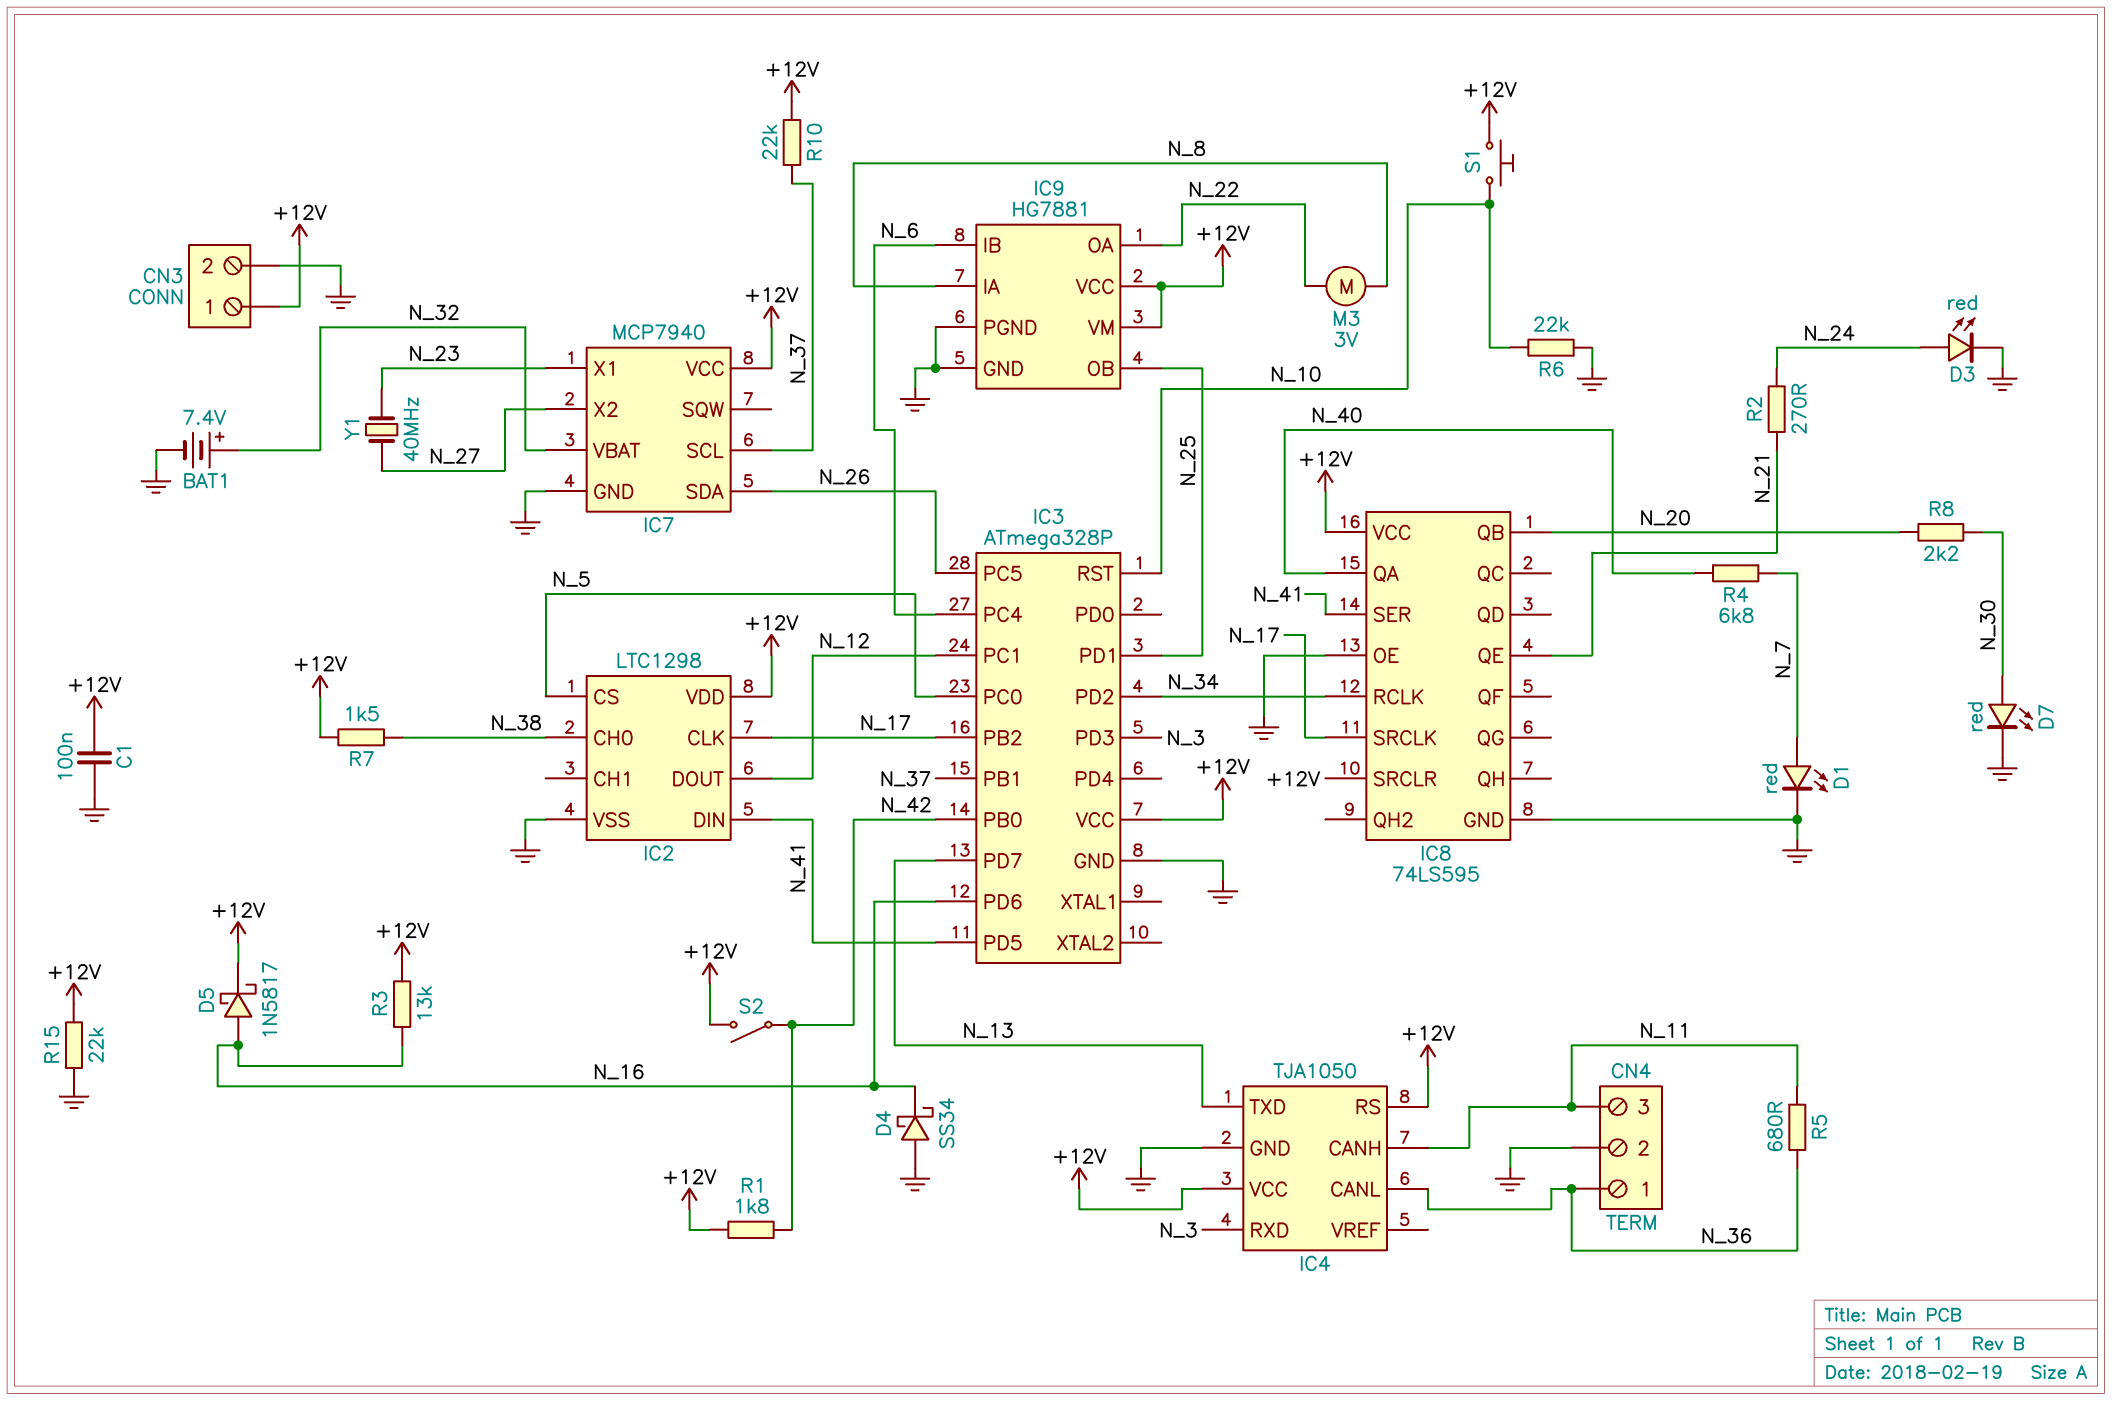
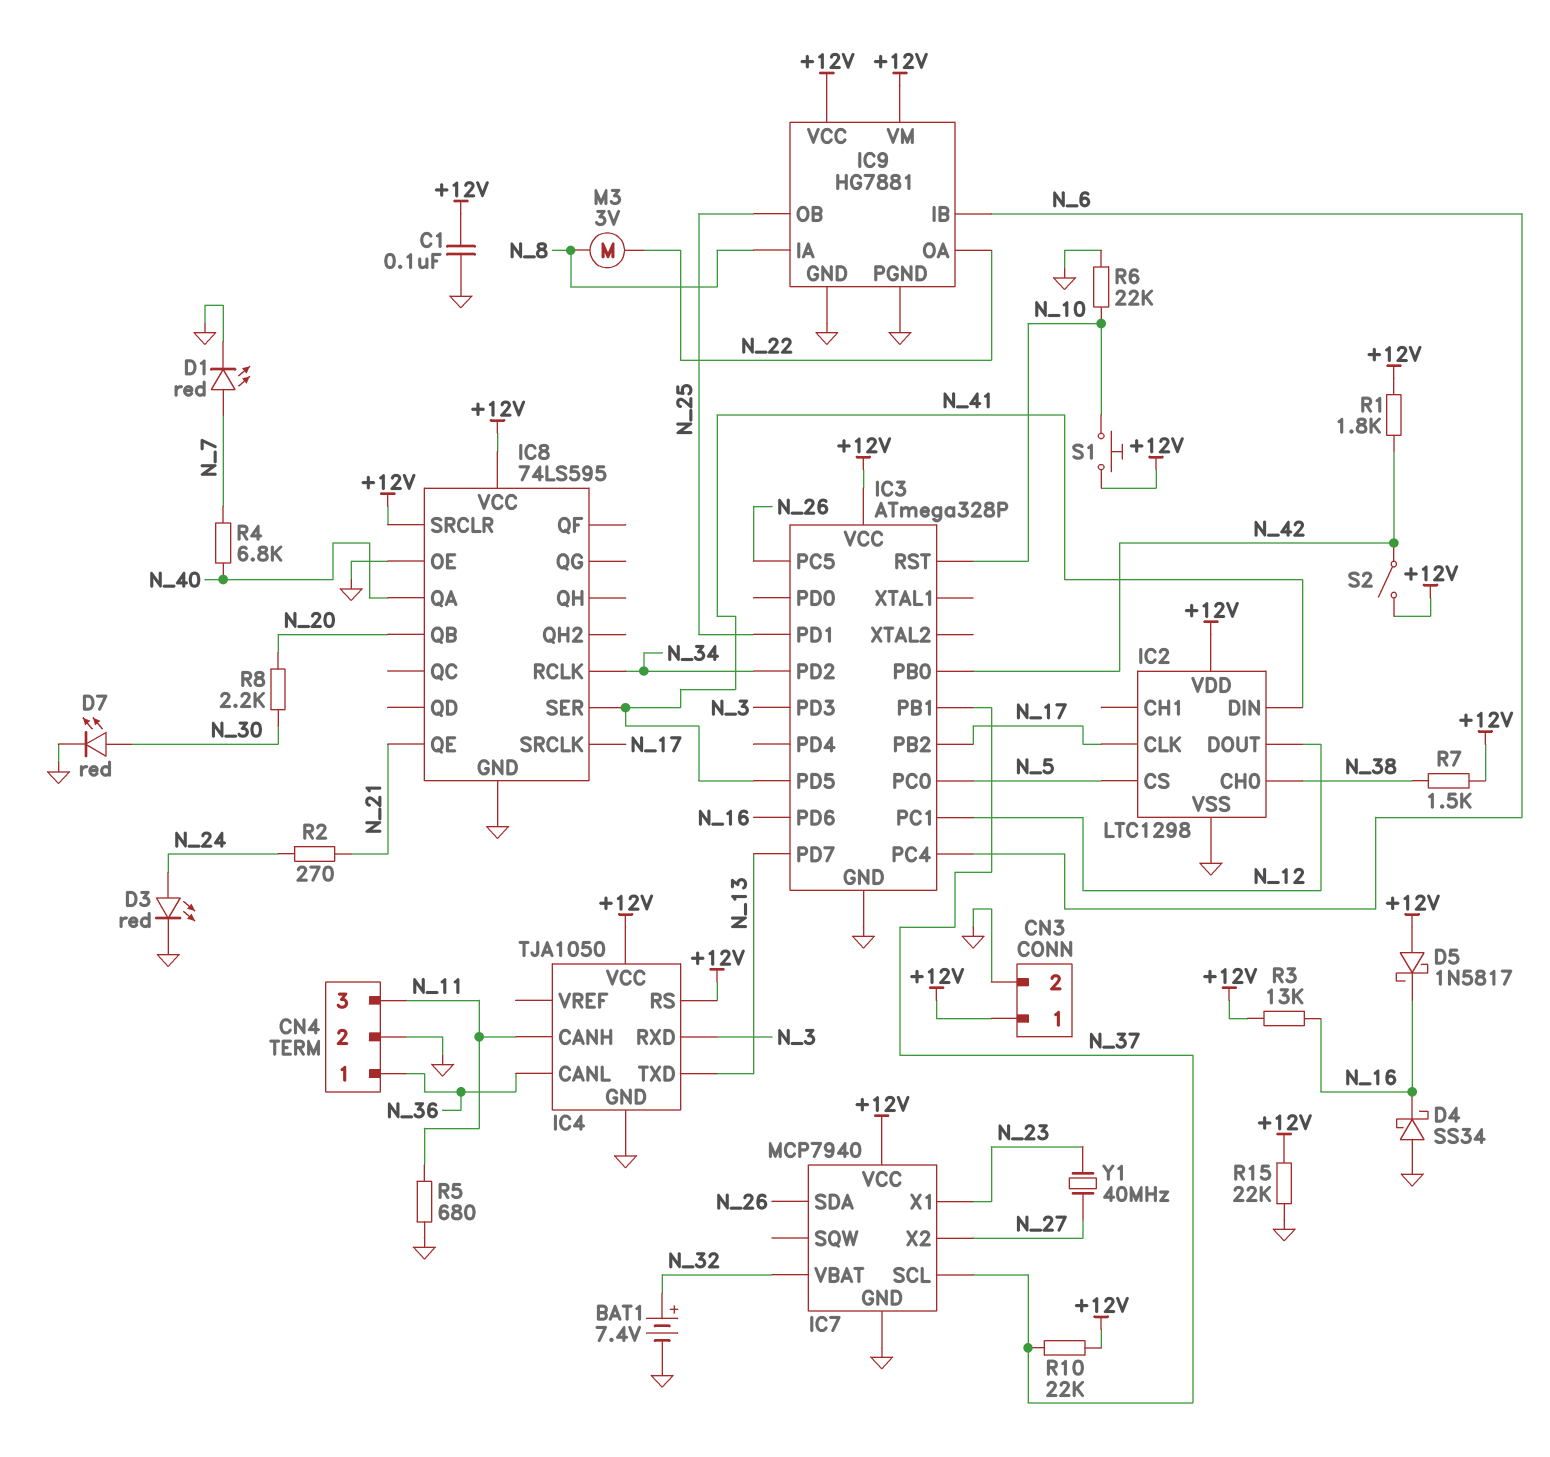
D5: schottky 1N5817 (A N_16, K +12V) -> schottky 1N5817 (A +12V, K N_16)
R5: 680 (N_11, N_36) -> 680 (GND, N_11)

